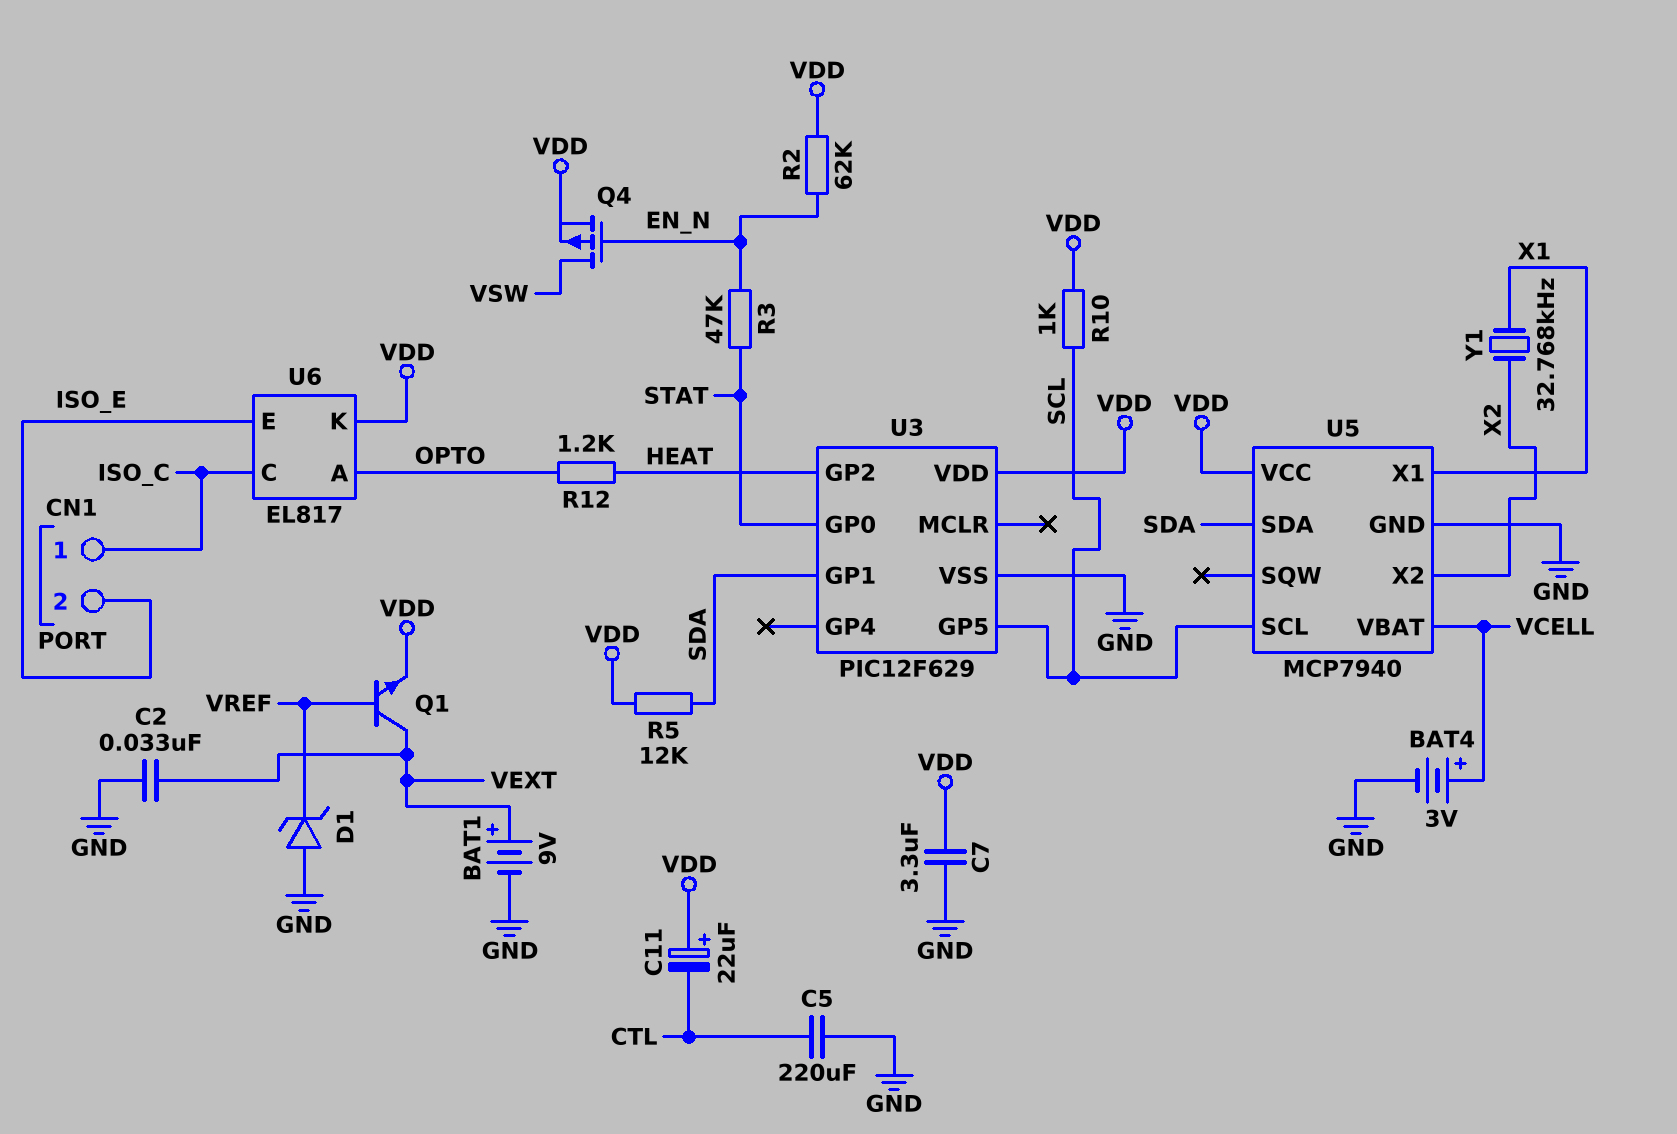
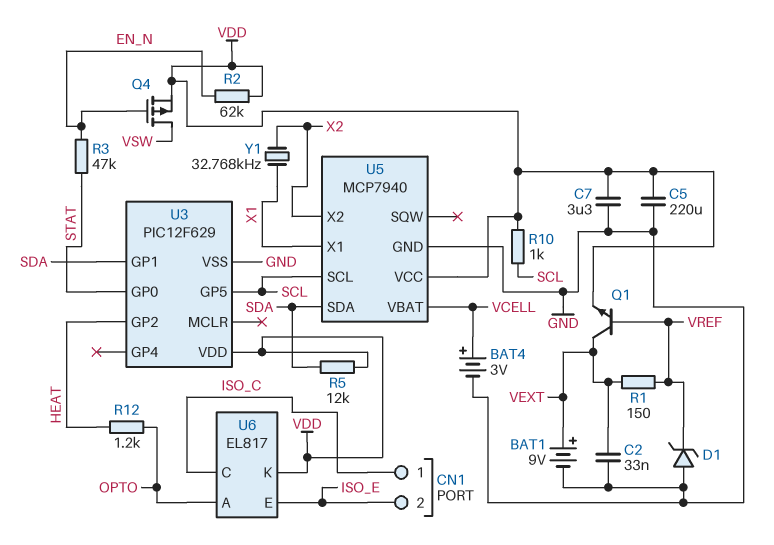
C5: 220uF (CTL, GND) -> 220uF (GND, VDD)
C11: 22uF (plus VDD, minus CTL) -> none
R1: none -> 150 (VEXT, VREF)

